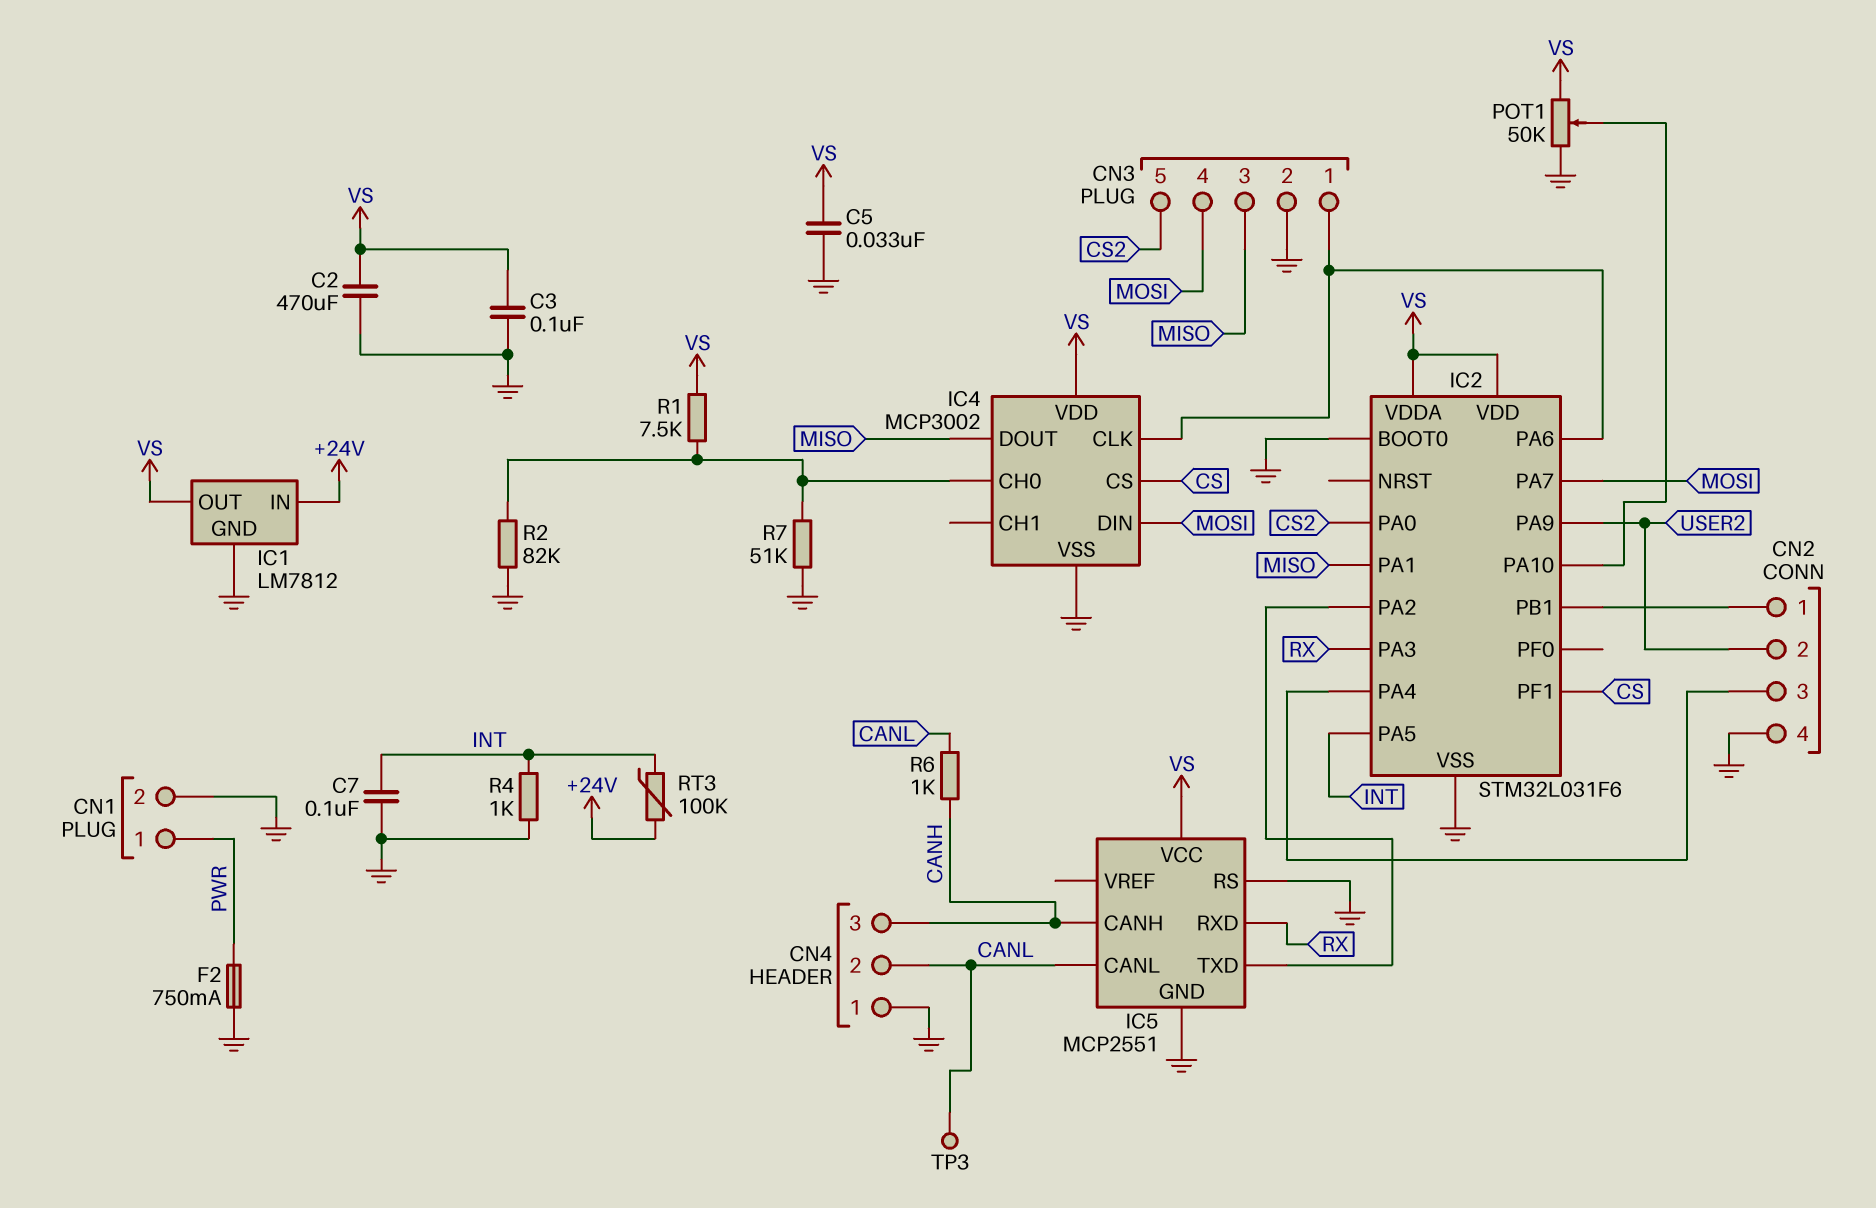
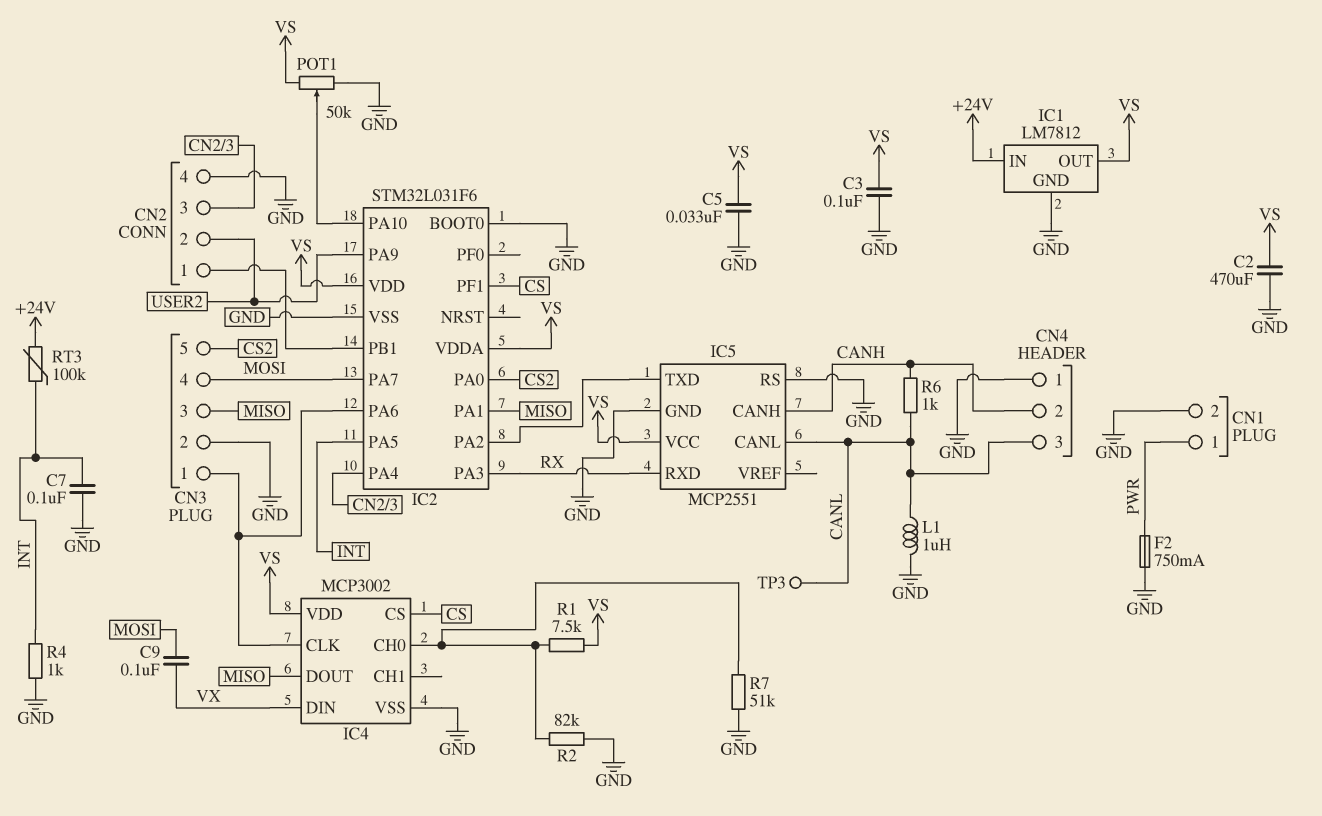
C9: none -> 100nF (MOSI, VX)
CN4 pin 2: CANL -> CANH
CN4 pin 3: CANH -> CANL
IC4 pin DIN: MOSI -> VX
L1: none -> 1uH (CANL, GND)

